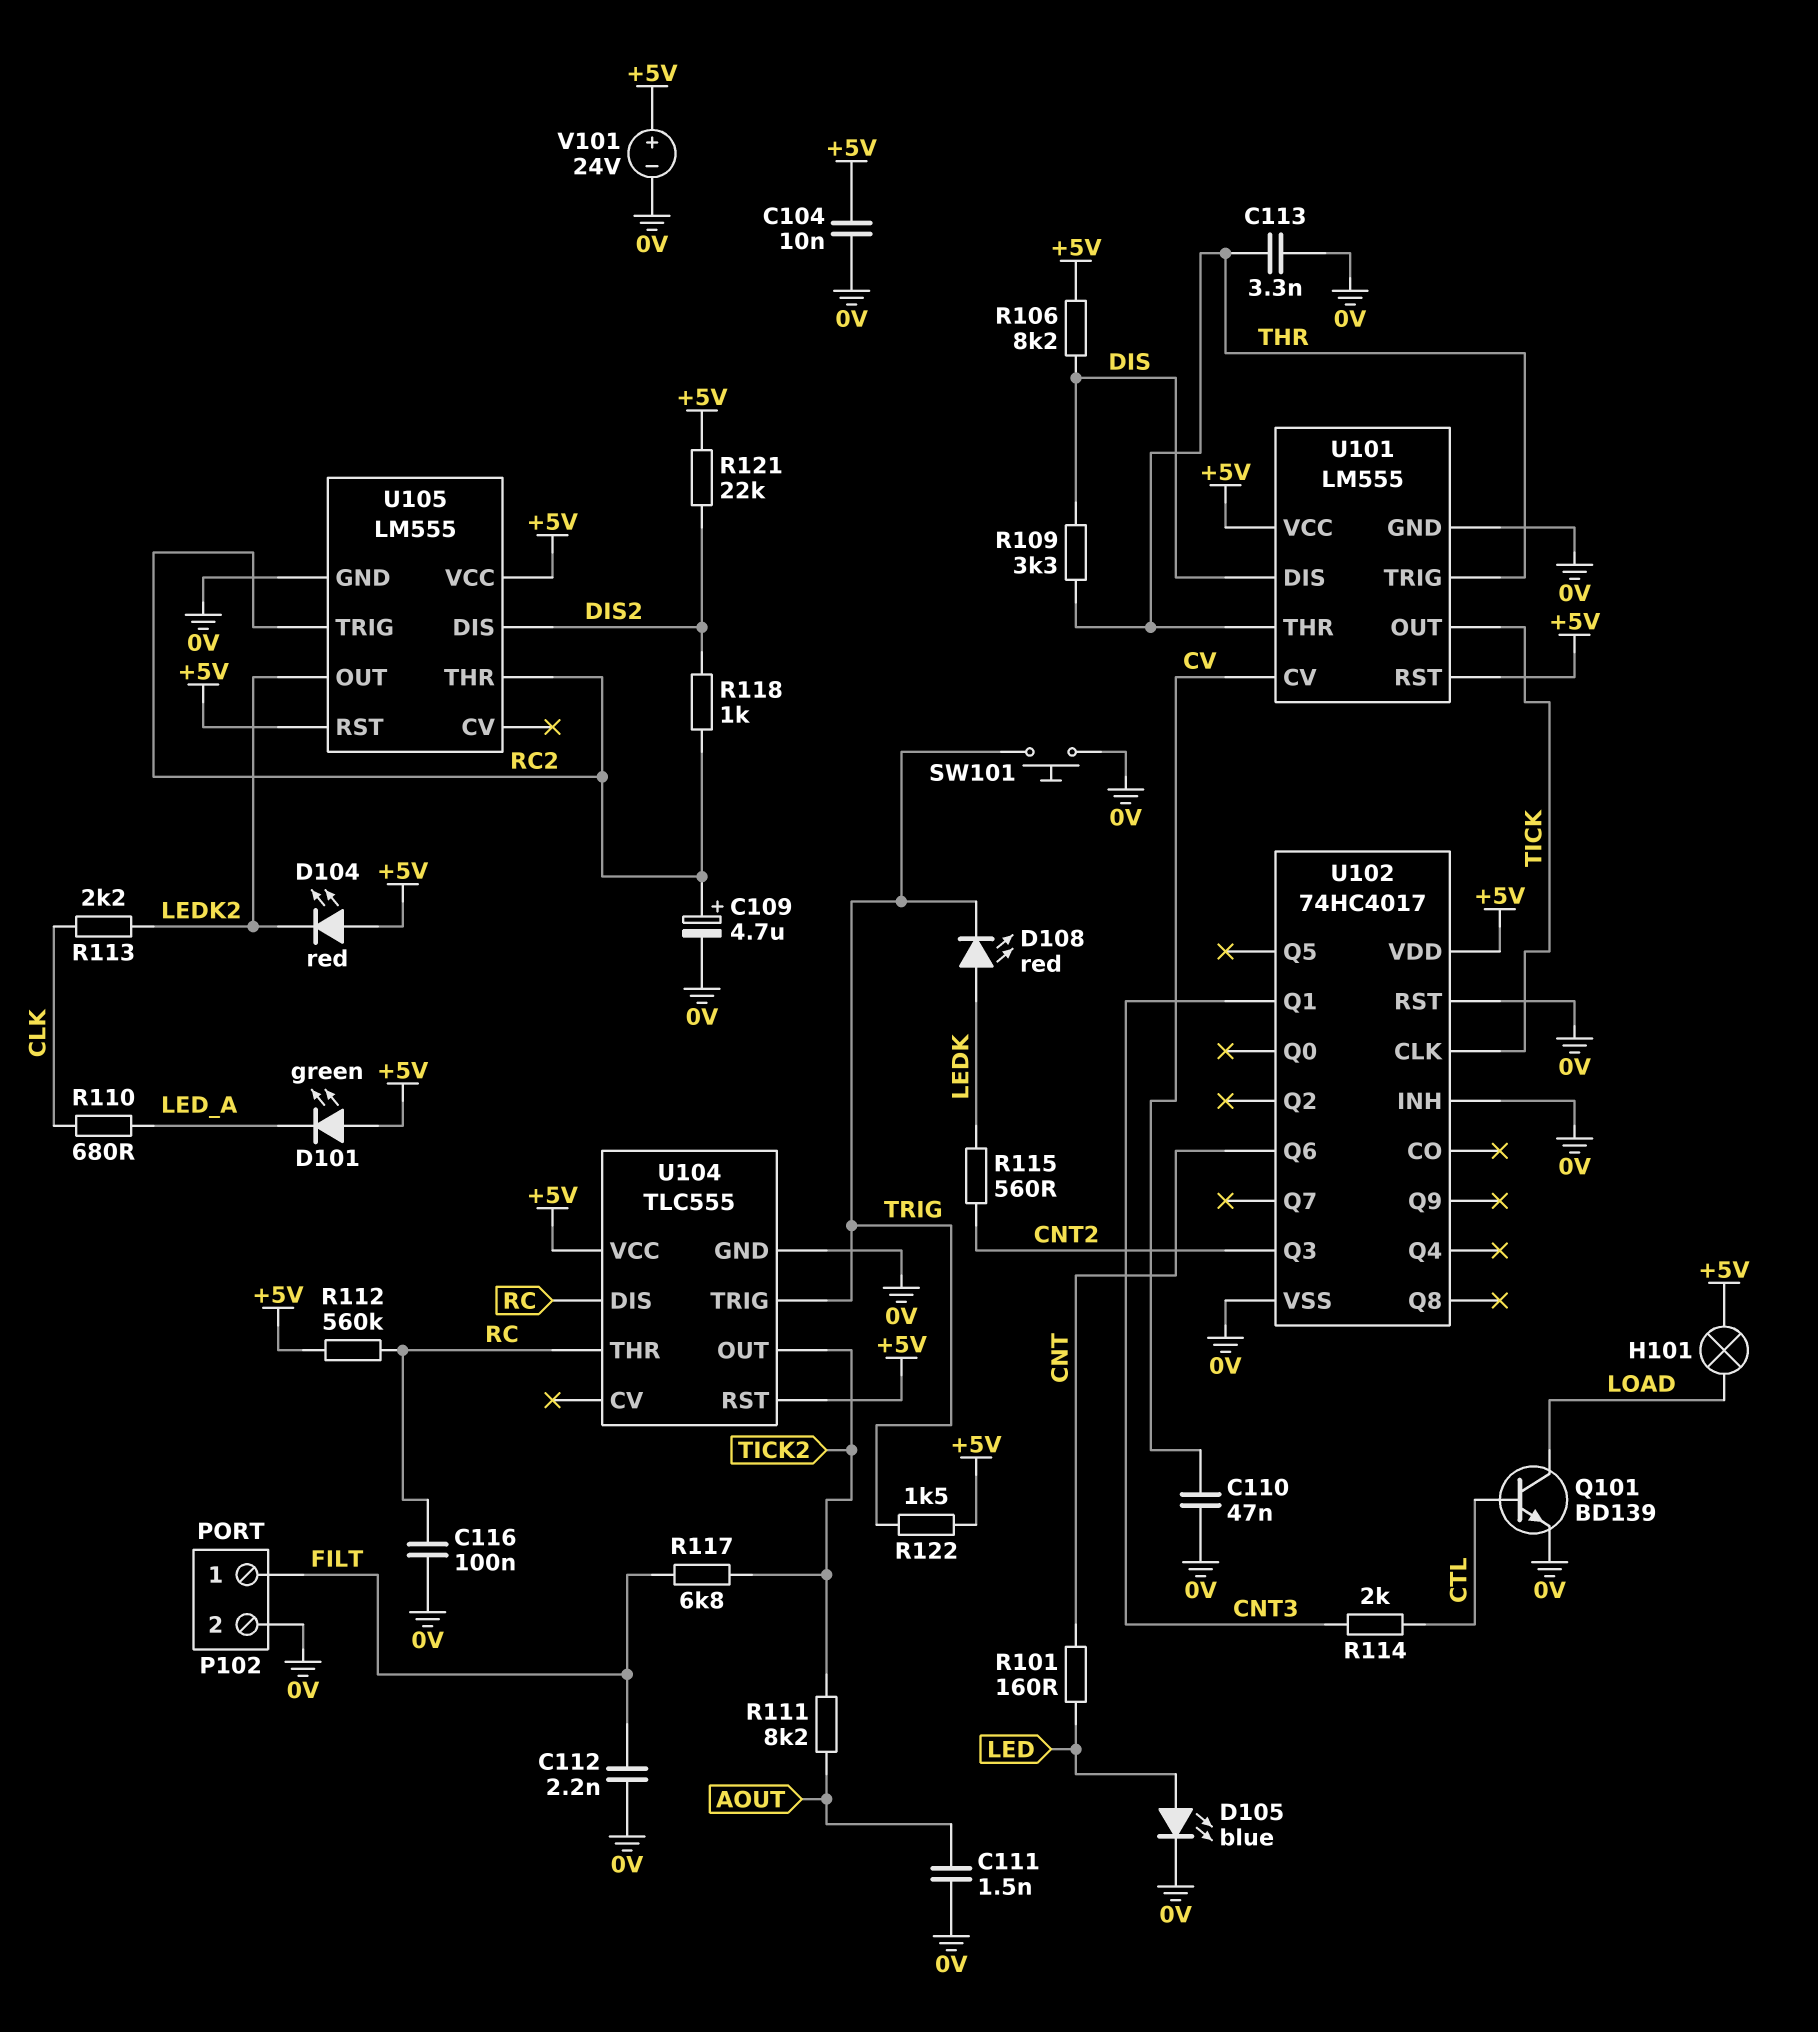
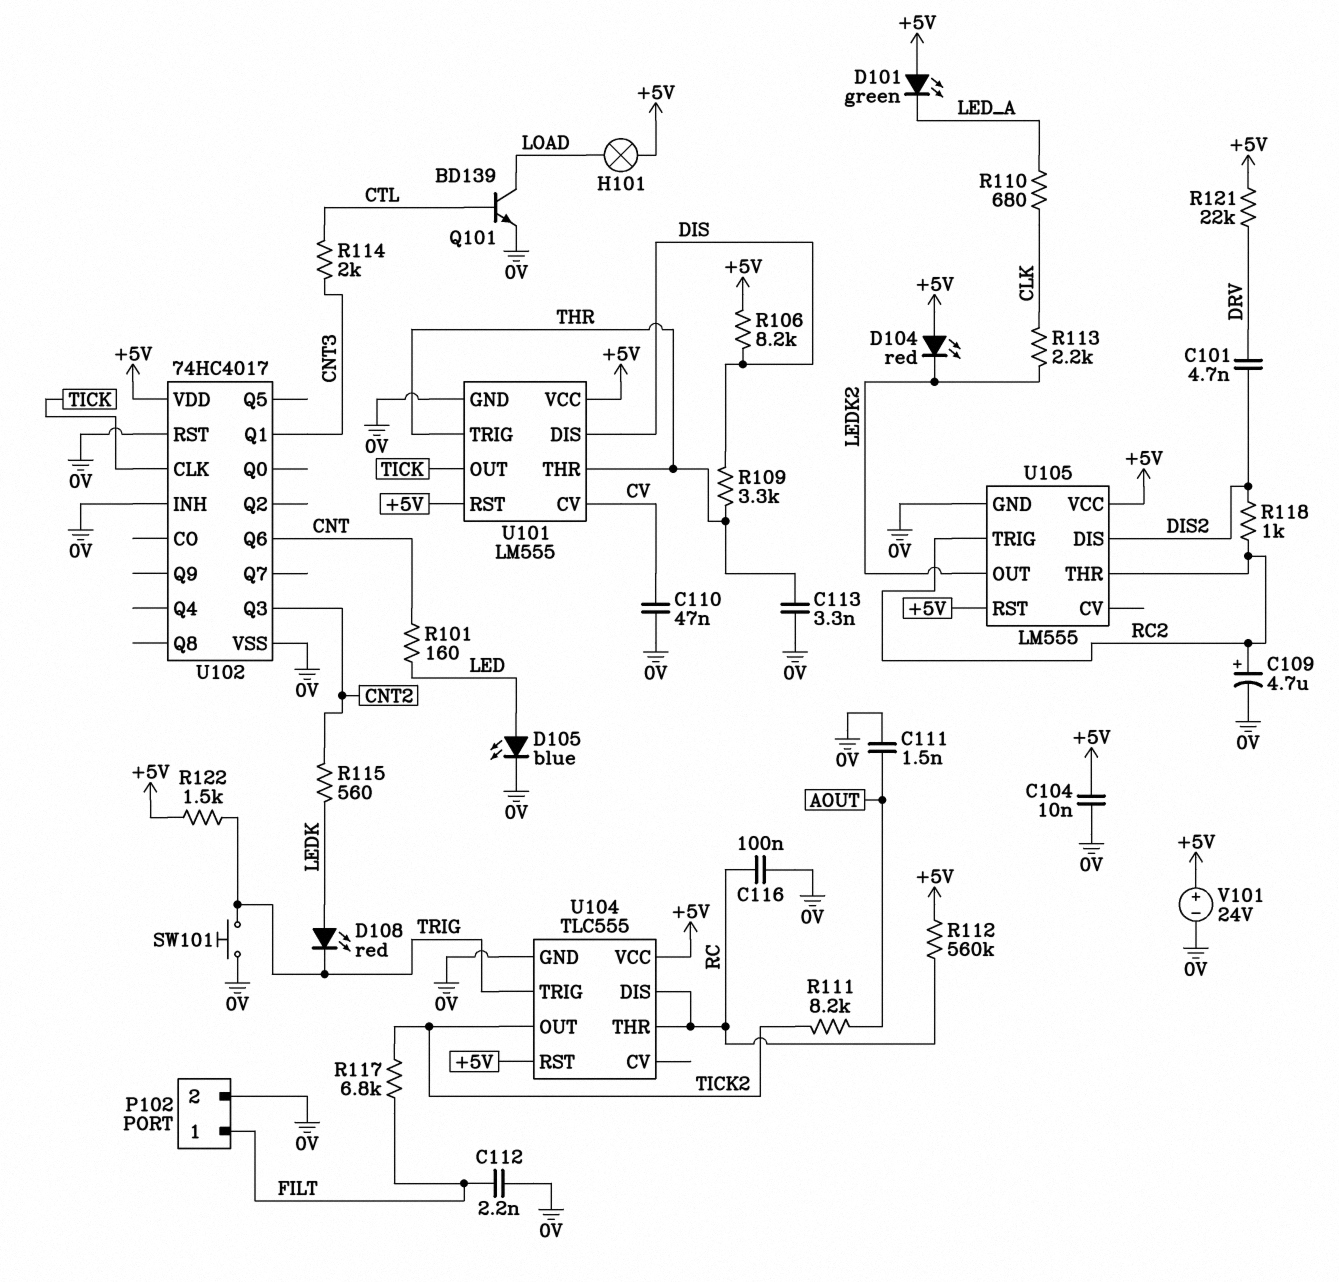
C101: none -> 4.7nF (DIS2, DRV)
R121: 22k (+5V, DIS2) -> 22k (+5V, DRV)

